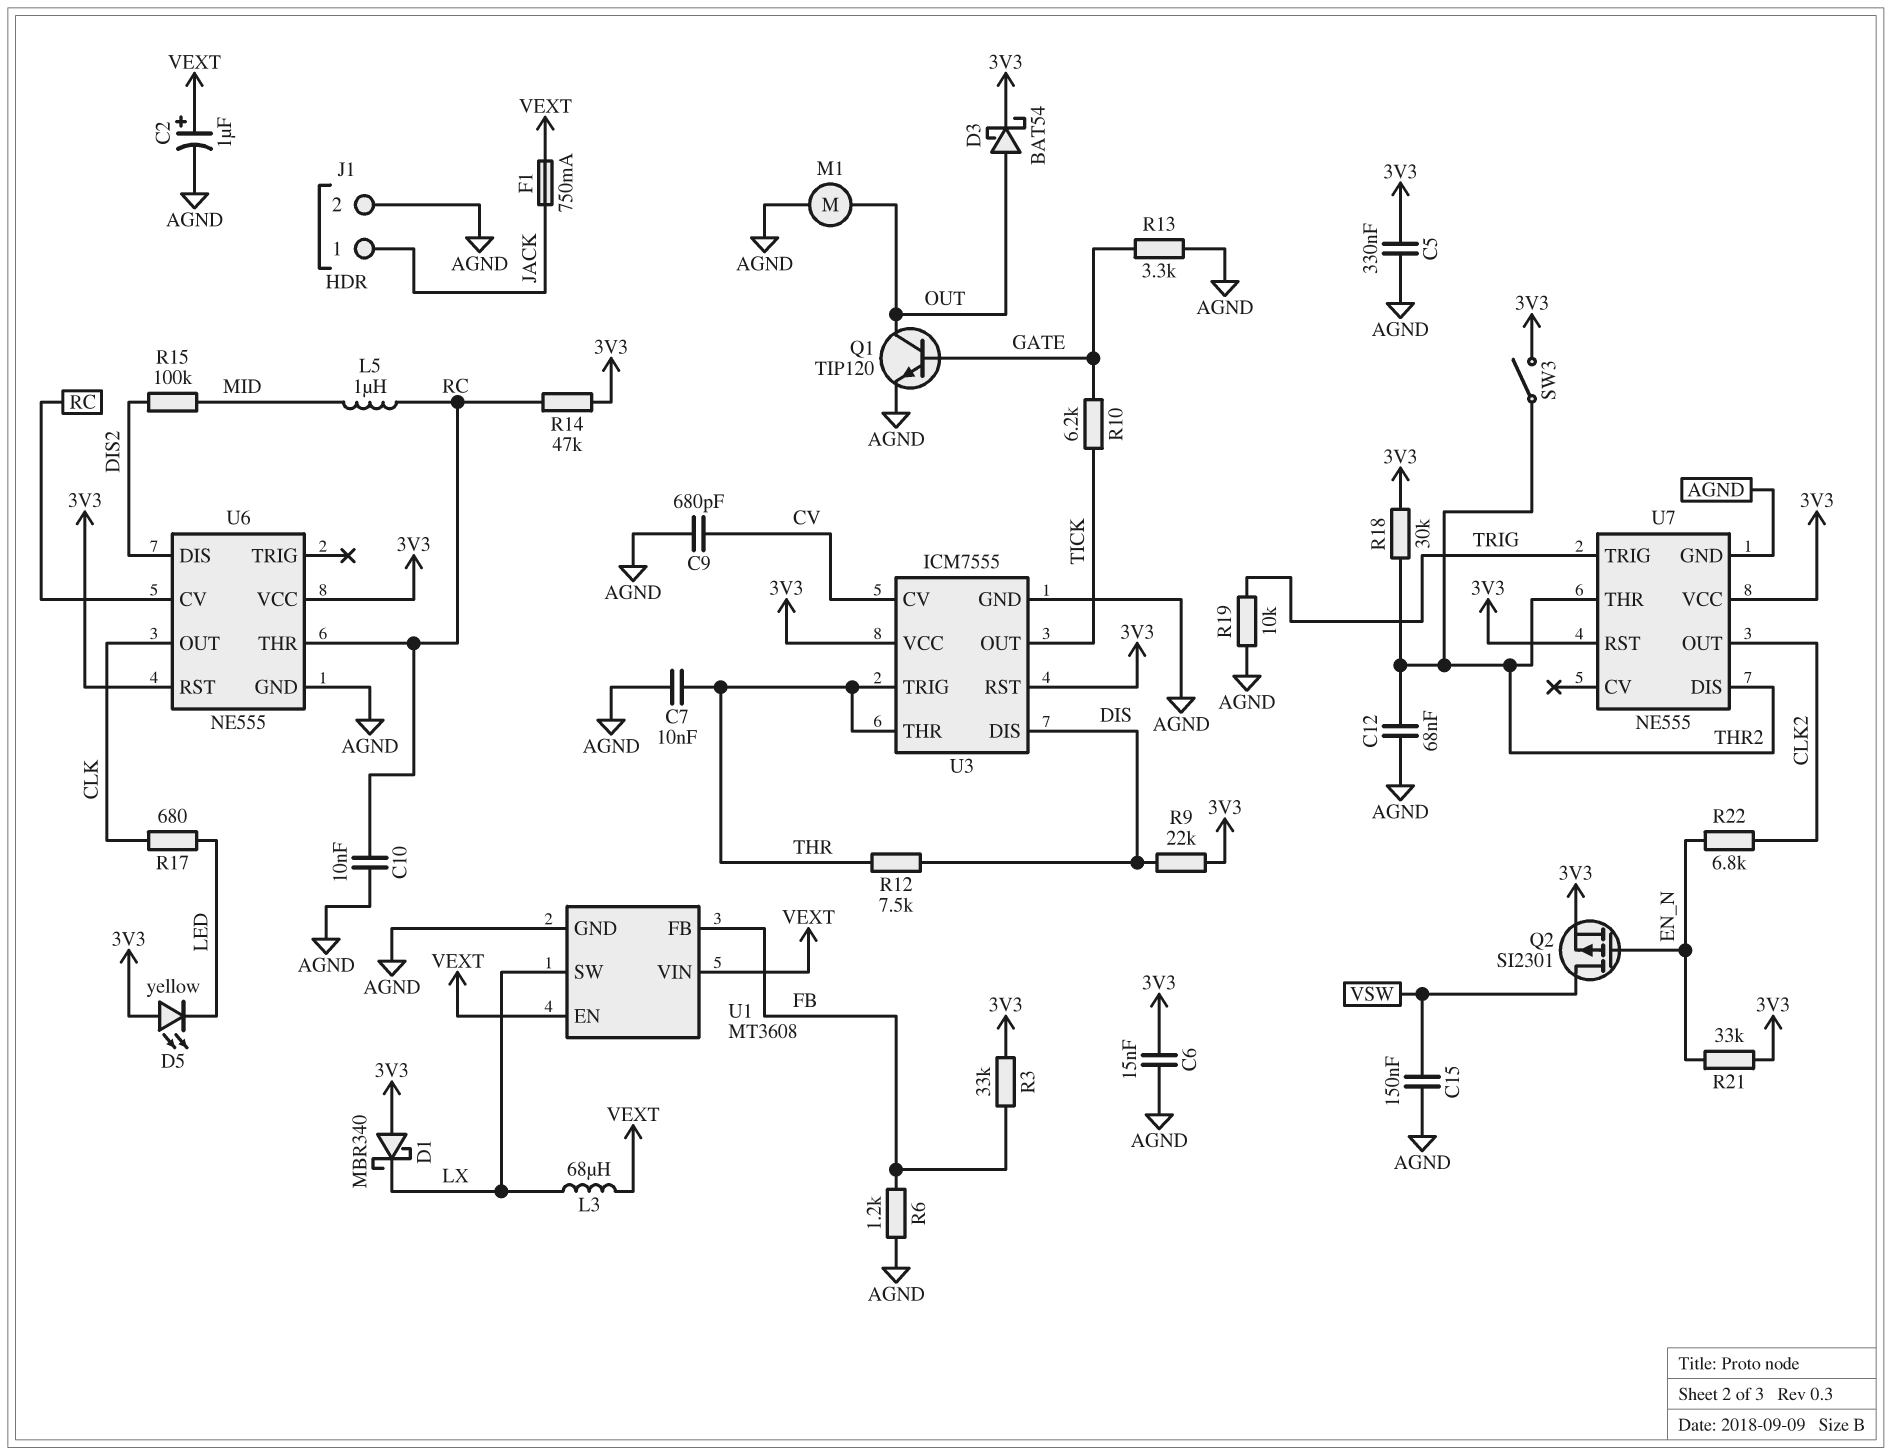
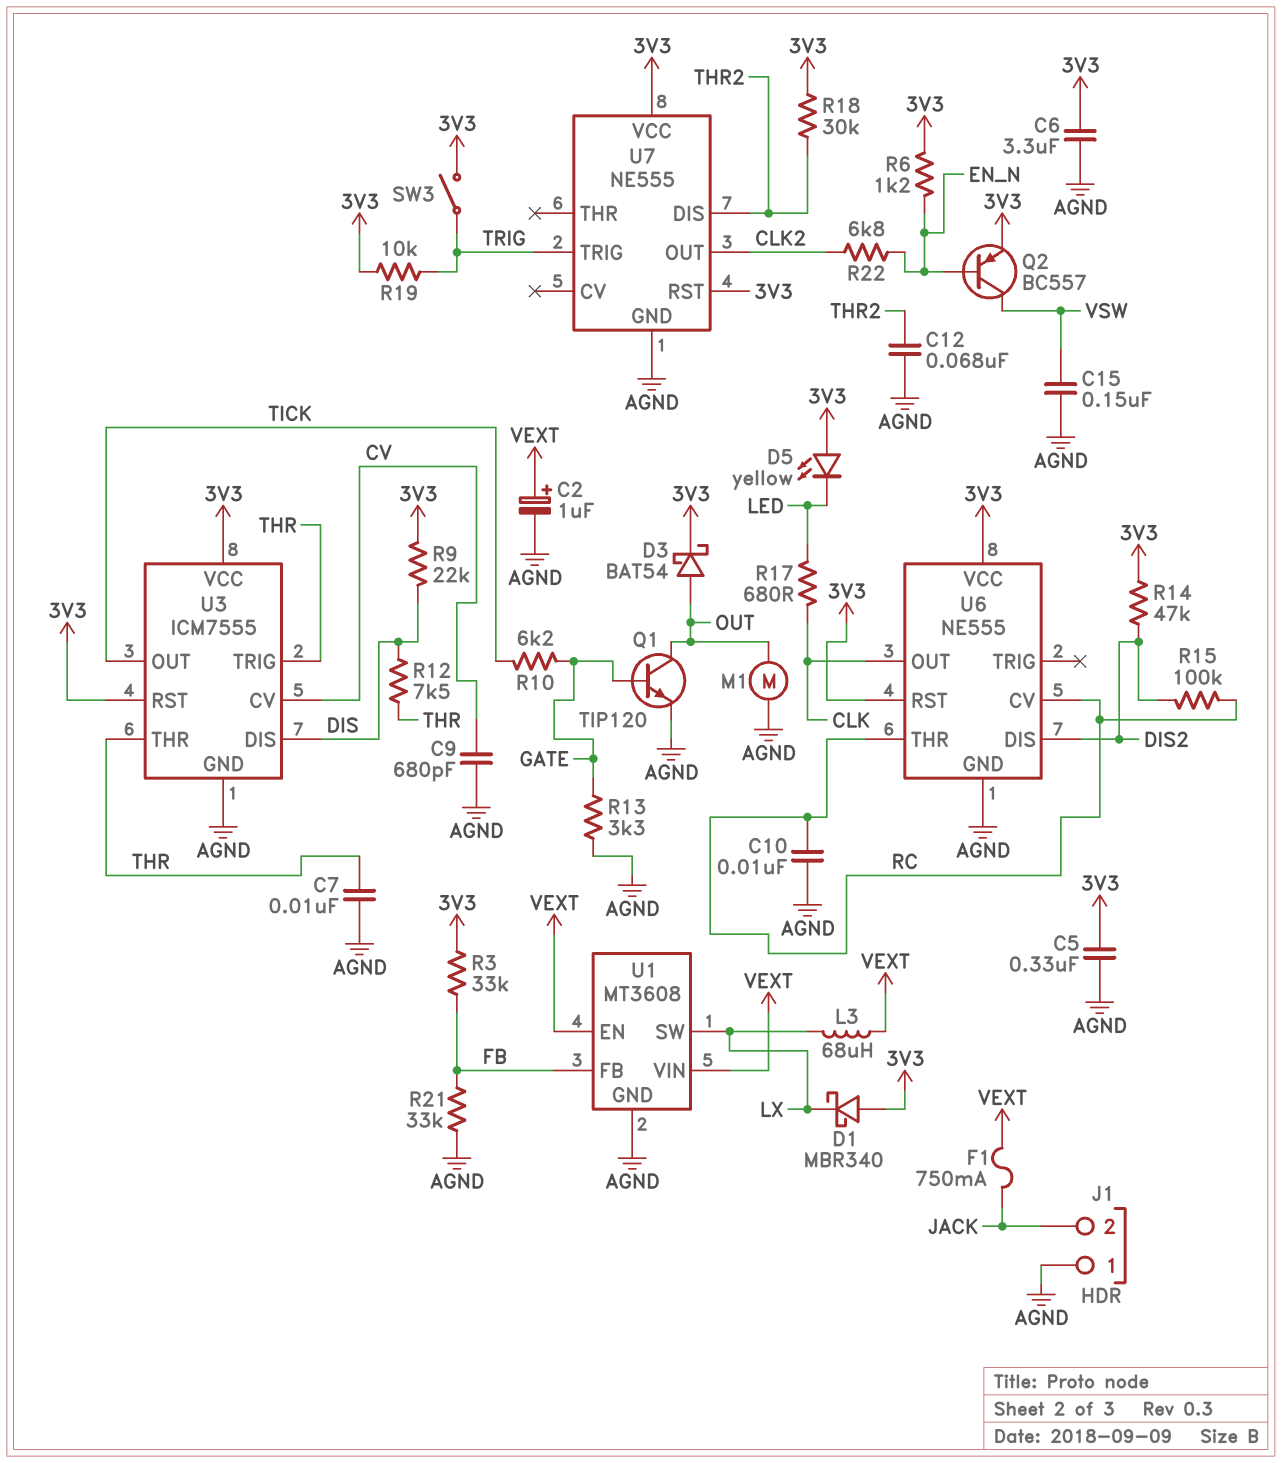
C6: 15nF (3V3, AGND) -> 3.3uF (3V3, AGND)
J1 pin 1: JACK -> AGND
J1 pin 2: AGND -> JACK
L5: 1uH (MID, RC) -> none
Q2: PMOS SI2301 (G EN_N, D VSW, S 3V3) -> PNP BC557 (B EN_N, C VSW, E 3V3)
R6: 1.2k (AGND, FB) -> 1.2k (3V3, EN_N)
R14: 47k (3V3, RC) -> 47k (3V3, DIS2)
R15: 100k (DIS2, MID) -> 100k (DIS2, RC)
R19: 10k (AGND, TRIG) -> 10k (3V3, TRIG)
R21: 33k (3V3, EN_N) -> 33k (AGND, FB)
SW3: switch (3V3, THR2) -> switch (3V3, TRIG)
U7 pin THR: THR2 -> none

